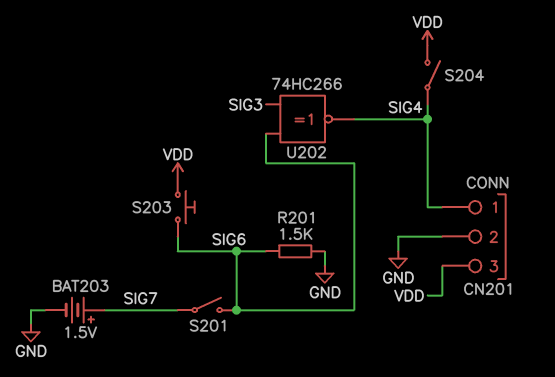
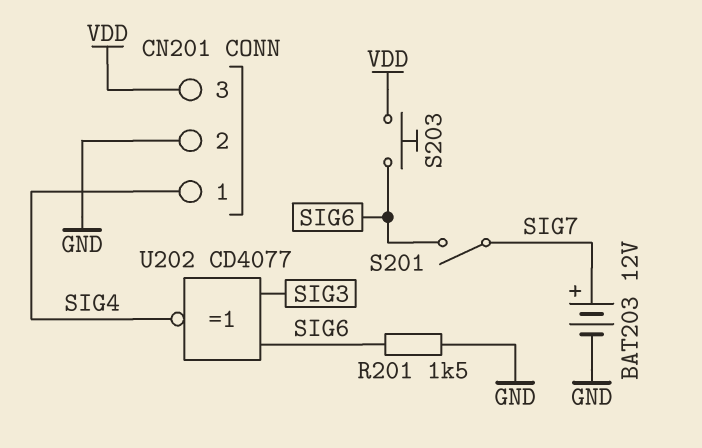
BAT203: 1.5V (plus SIG7, minus GND) -> 12V (plus SIG7, minus GND)
S204: switch (SIG4, VDD) -> none
U202: XNOR 74HC266 (in SIG3, in SIG6, out SIG4) -> XNOR CD4077 (in SIG3, in SIG6, out SIG4)

